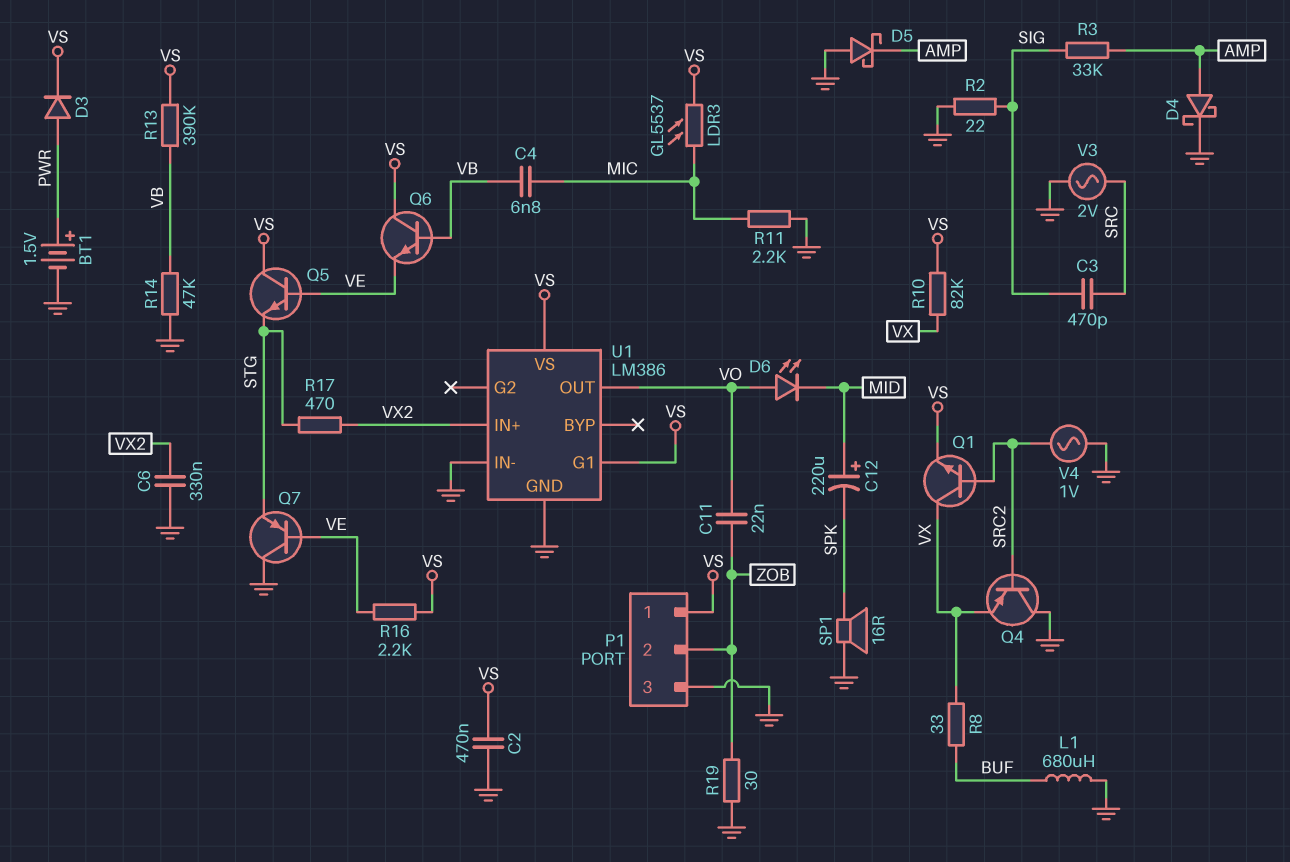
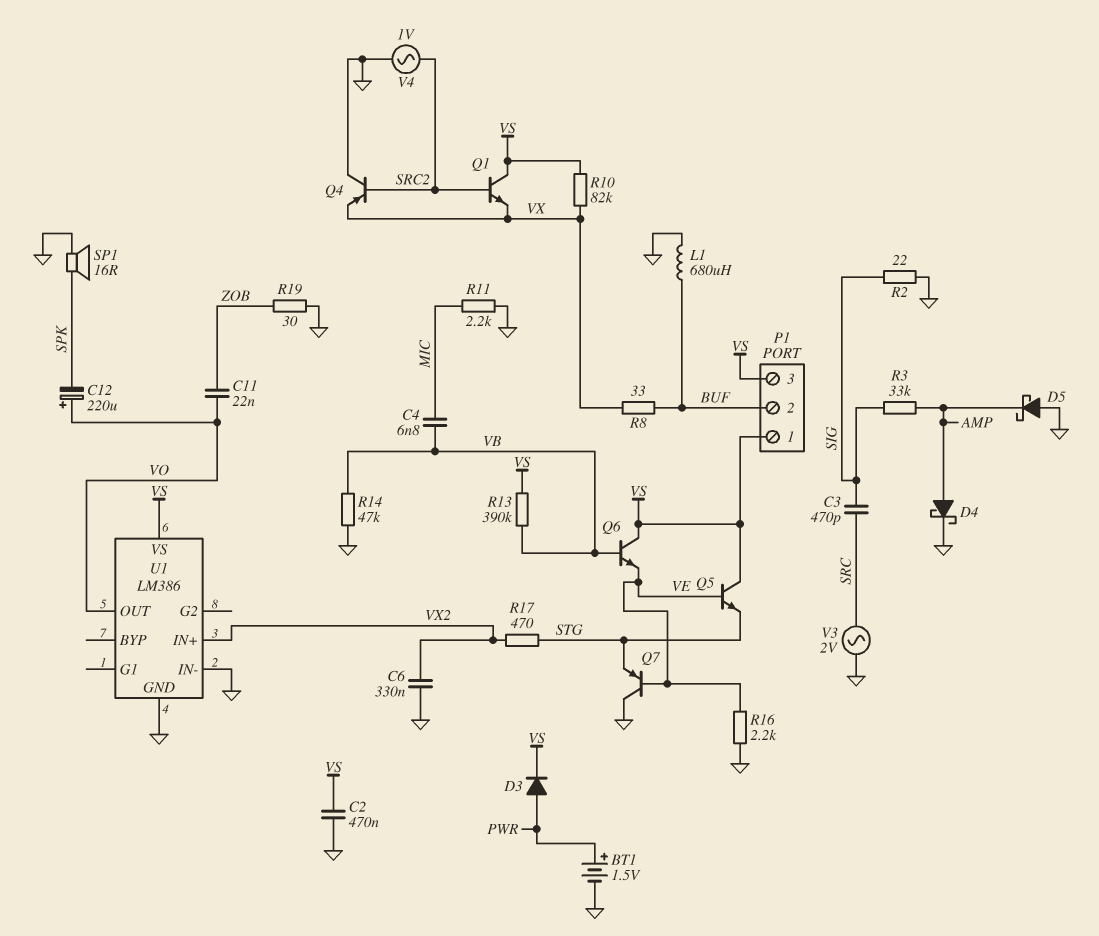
C12: 220uF (plus MID, minus SPK) -> 220uF (plus VO, minus SPK)
D6: LED (A VO, K MID) -> none
LDR3: GL5537 (MIC, VS) -> none
P1 pin 2: ZOB -> BUF
P1 pin 3: GND -> VS
Q1: NPN (B SRC2, C VX, E VS) -> NPN (B SRC2, C VS, E VX)
R16: 2.2k (VE, VS) -> 2.2k (GND, VE)
U1 pin G1: VS -> none

